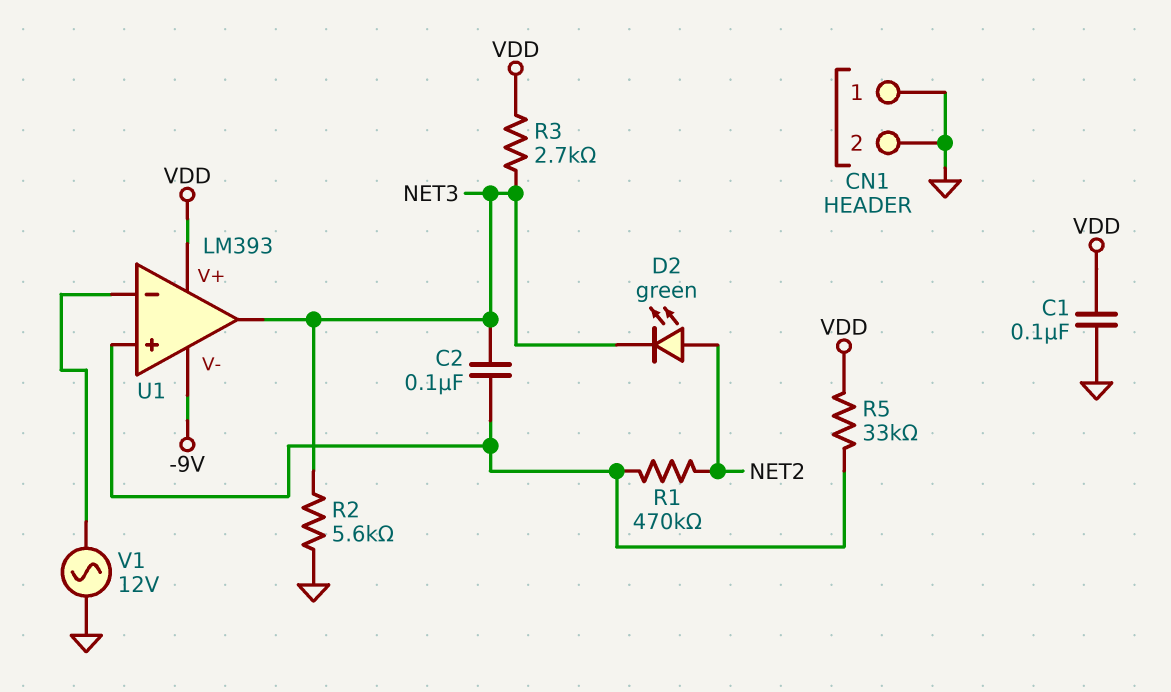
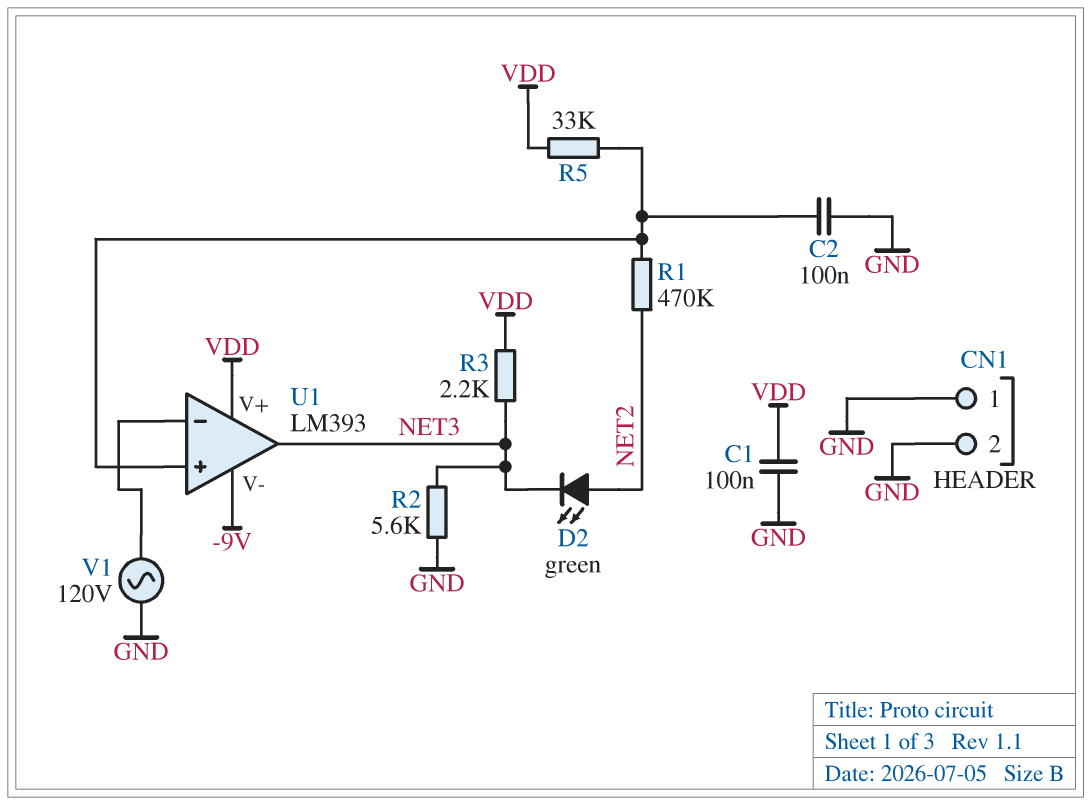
C2: 100nF (NET3, U1/in+) -> 100nF (GND, U1/in+)
R3: 2.7k (NET3, VDD) -> 2.2k (NET3, VDD)
V1: AC 12V (GND, U1/in-) -> AC 120V (GND, U1/in-)

